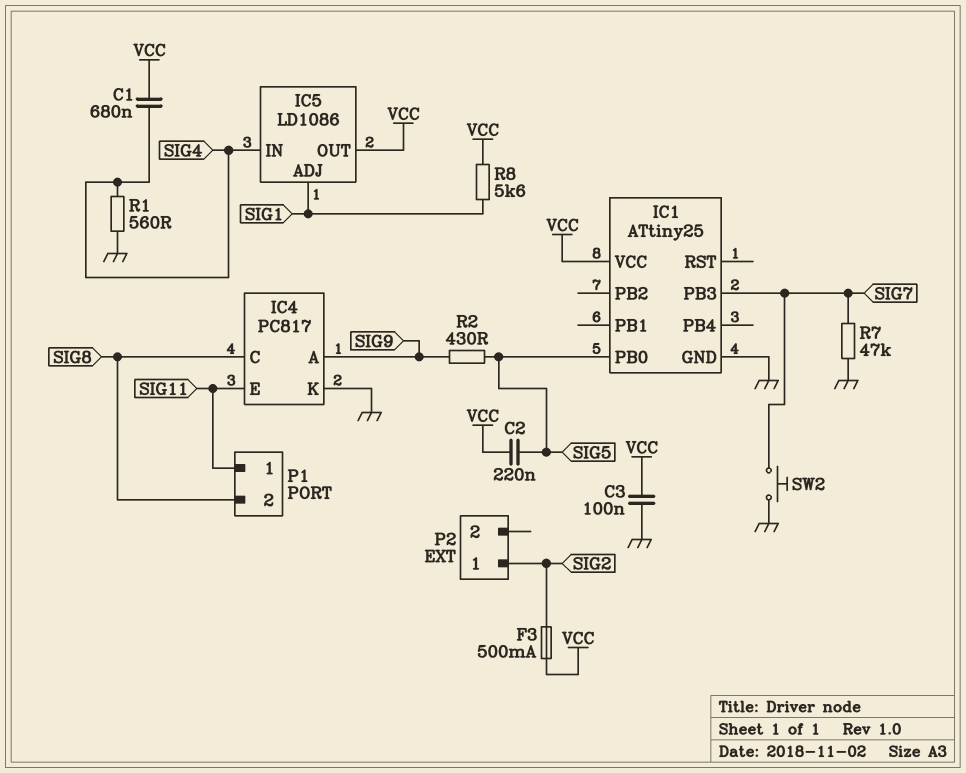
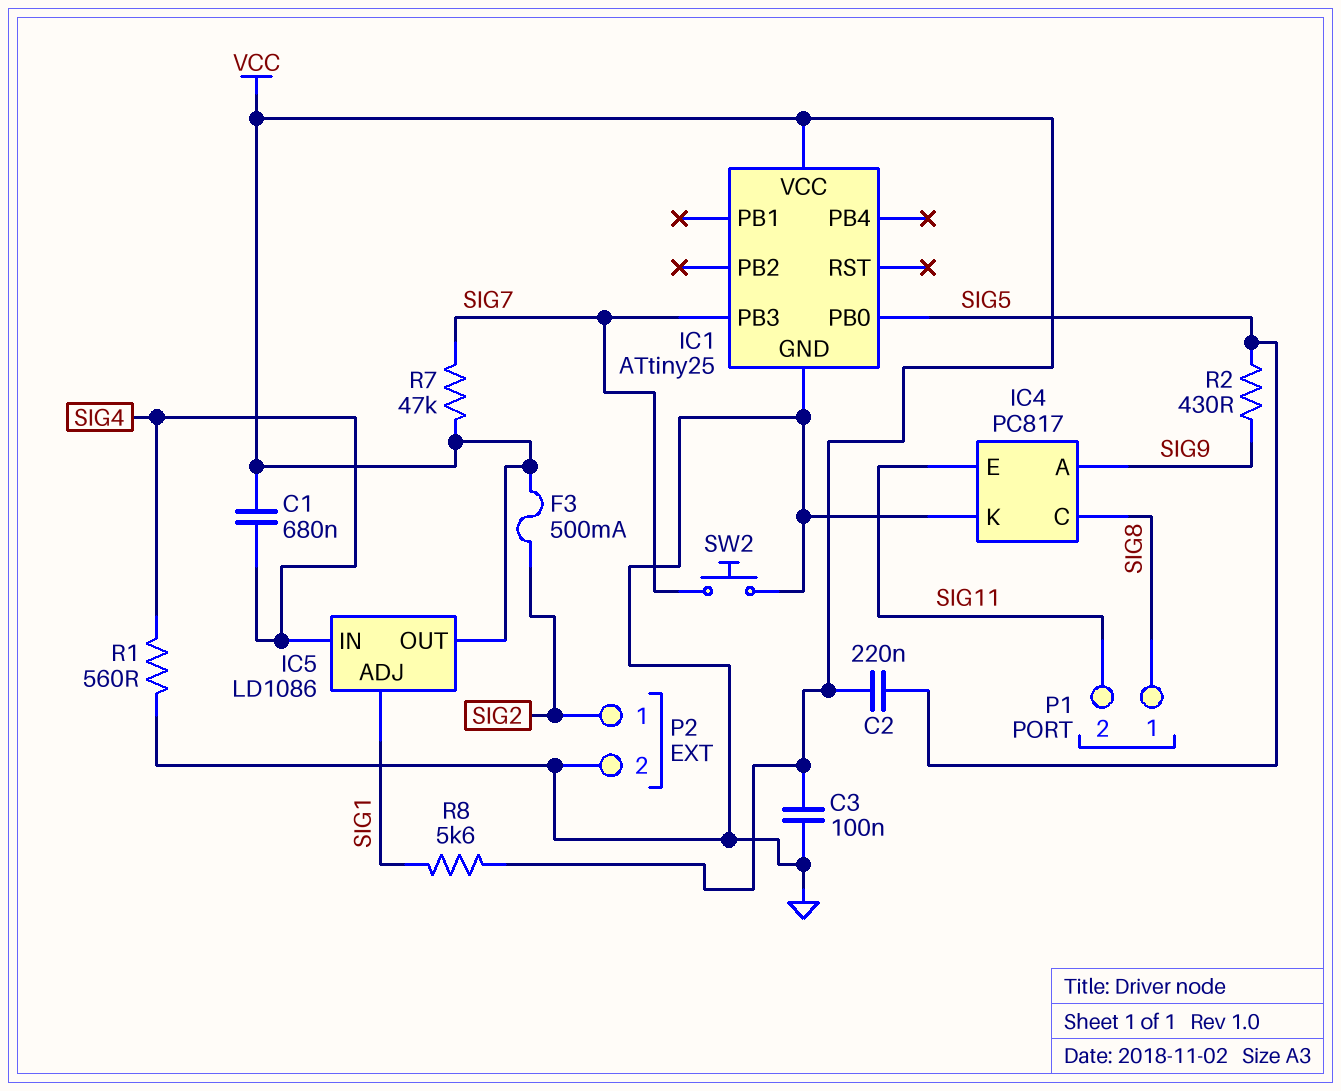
P1 pin 1: SIG11 -> SIG8
P1 pin 2: SIG8 -> SIG11
P2 pin 2: none -> GND
R7: 47k (GND, SIG7) -> 47k (SIG7, VCC)

